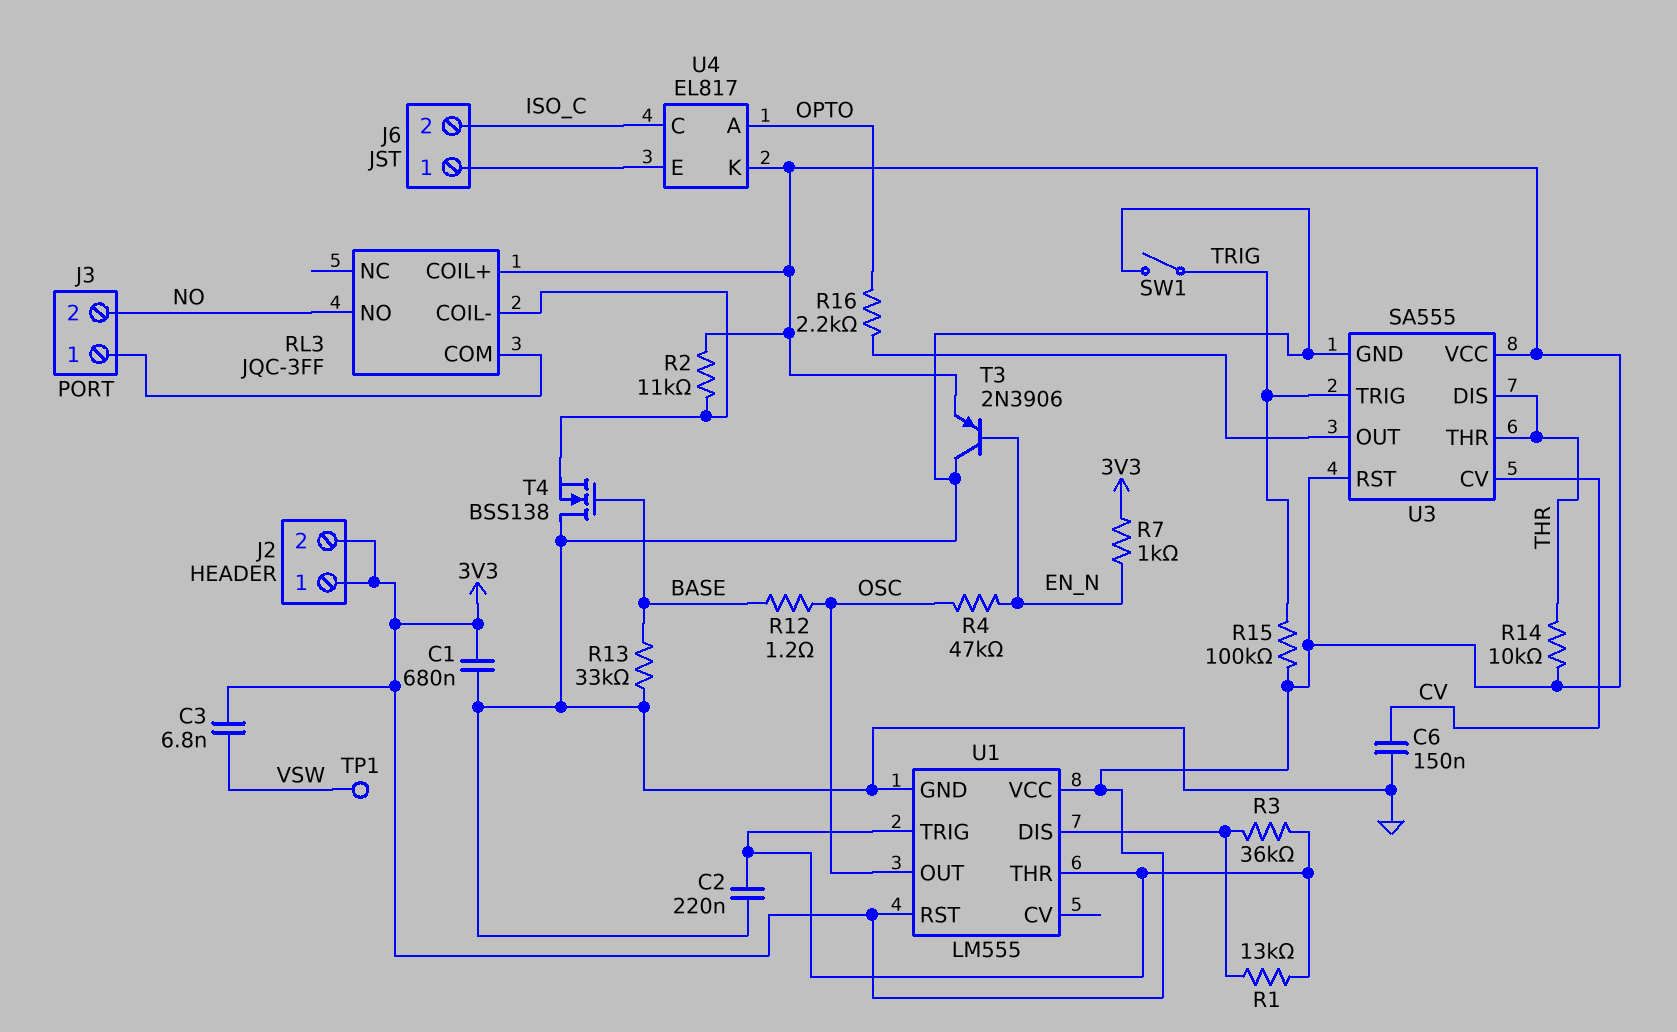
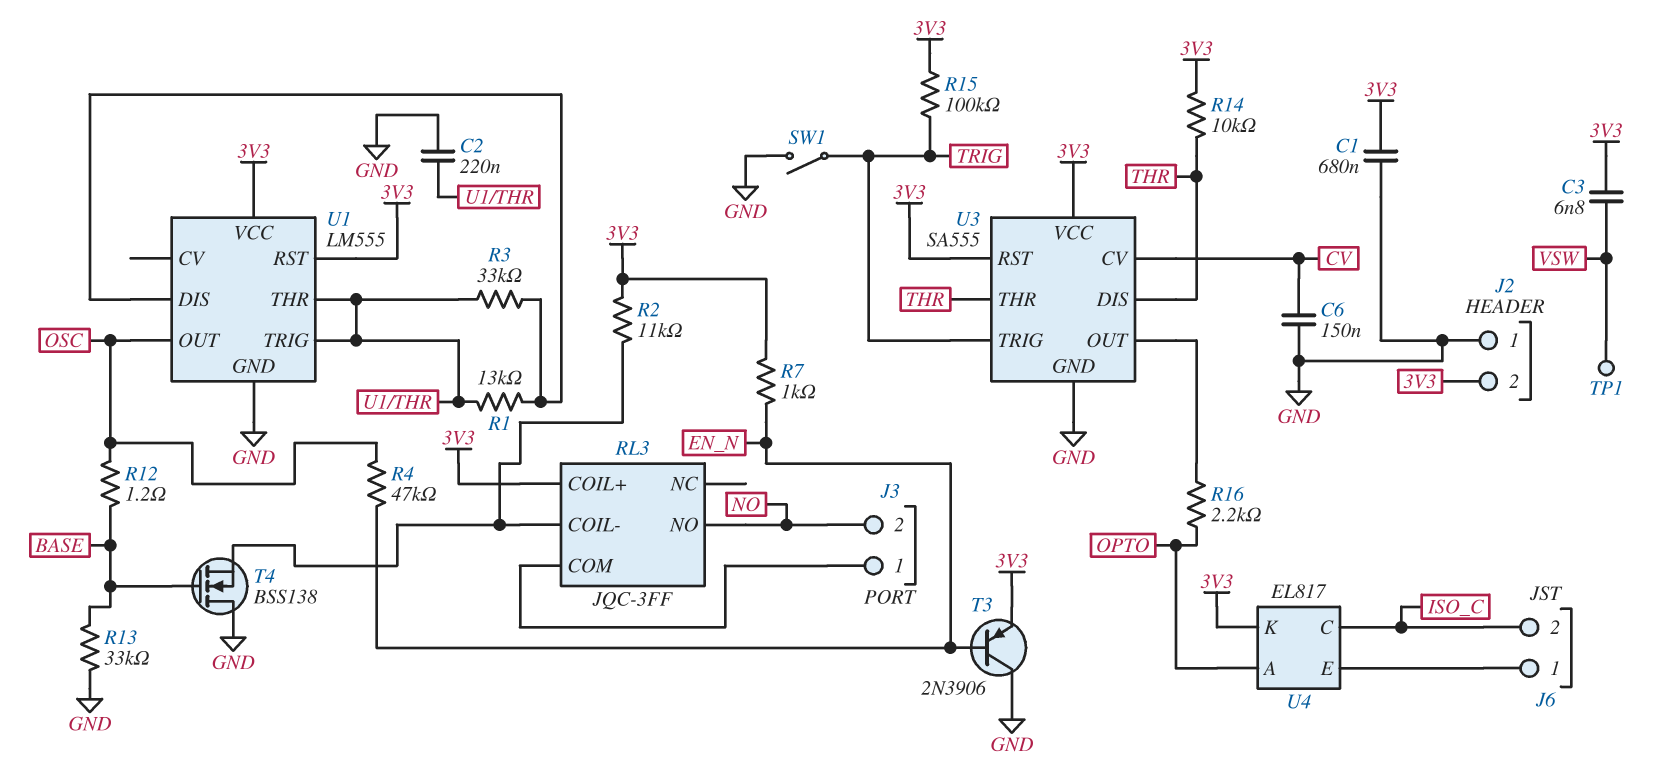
J2 pin 1: 3V3 -> GND
R3: 36k (U1/DIS, U1/THR) -> 33k (U1/DIS, U1/THR)

